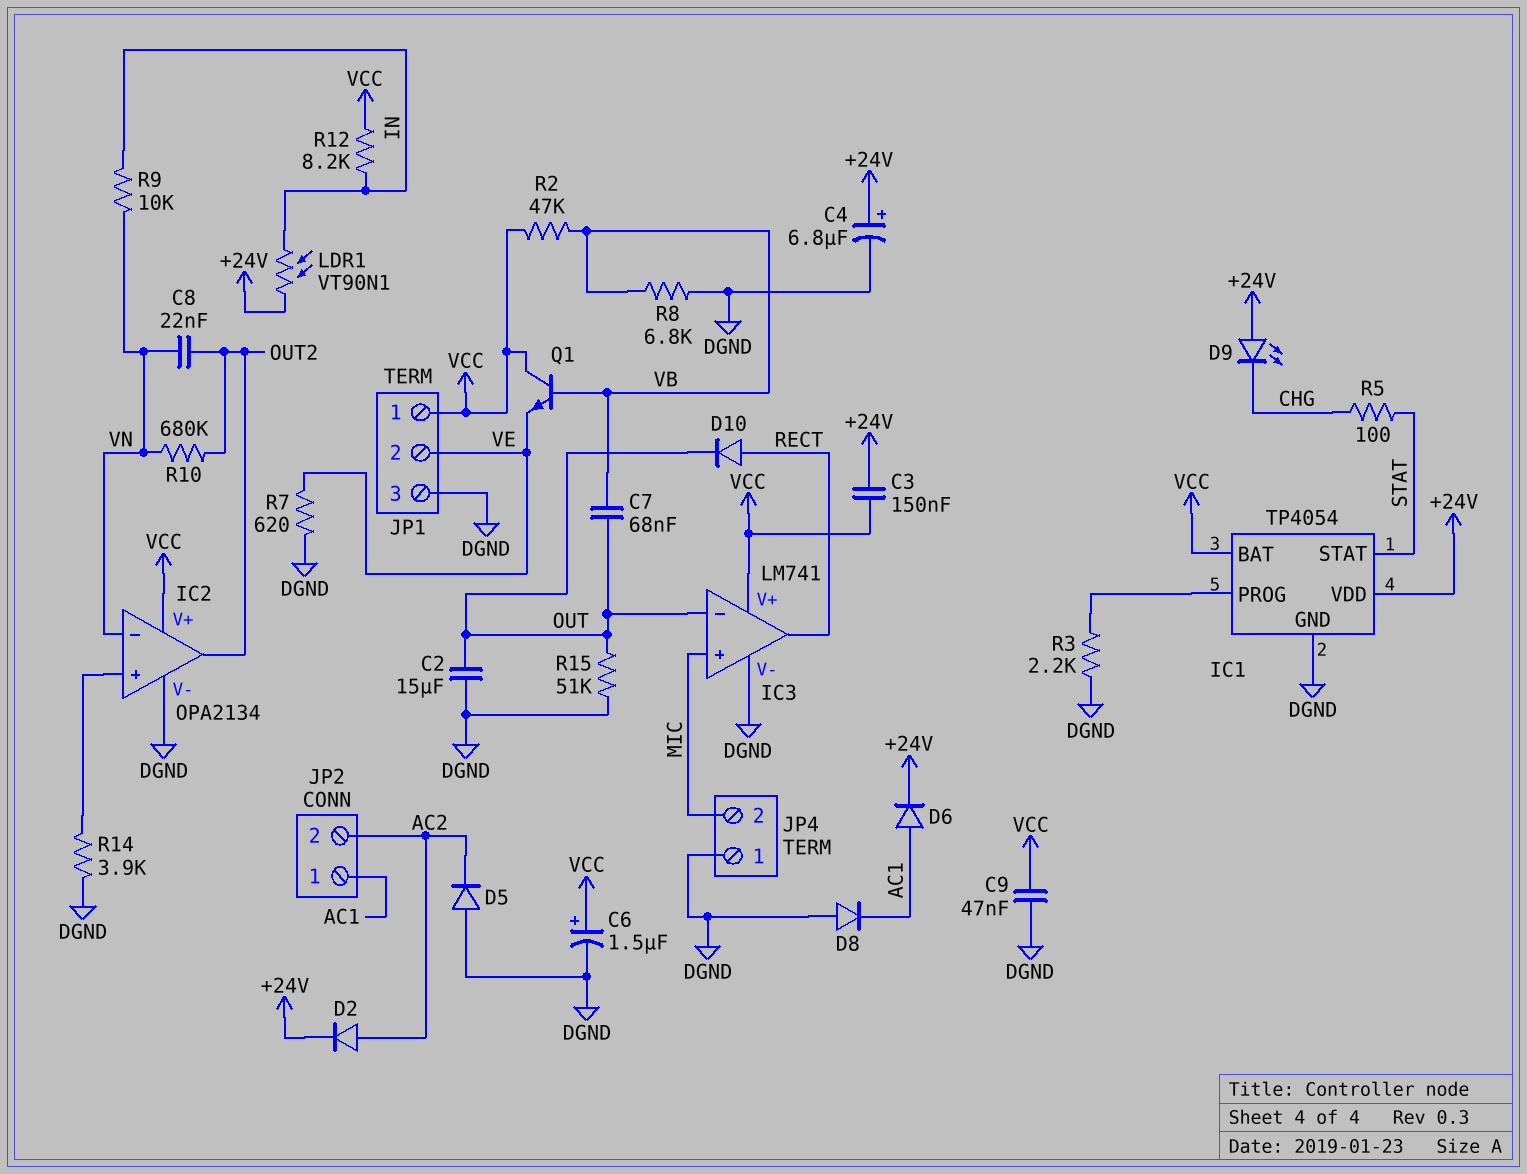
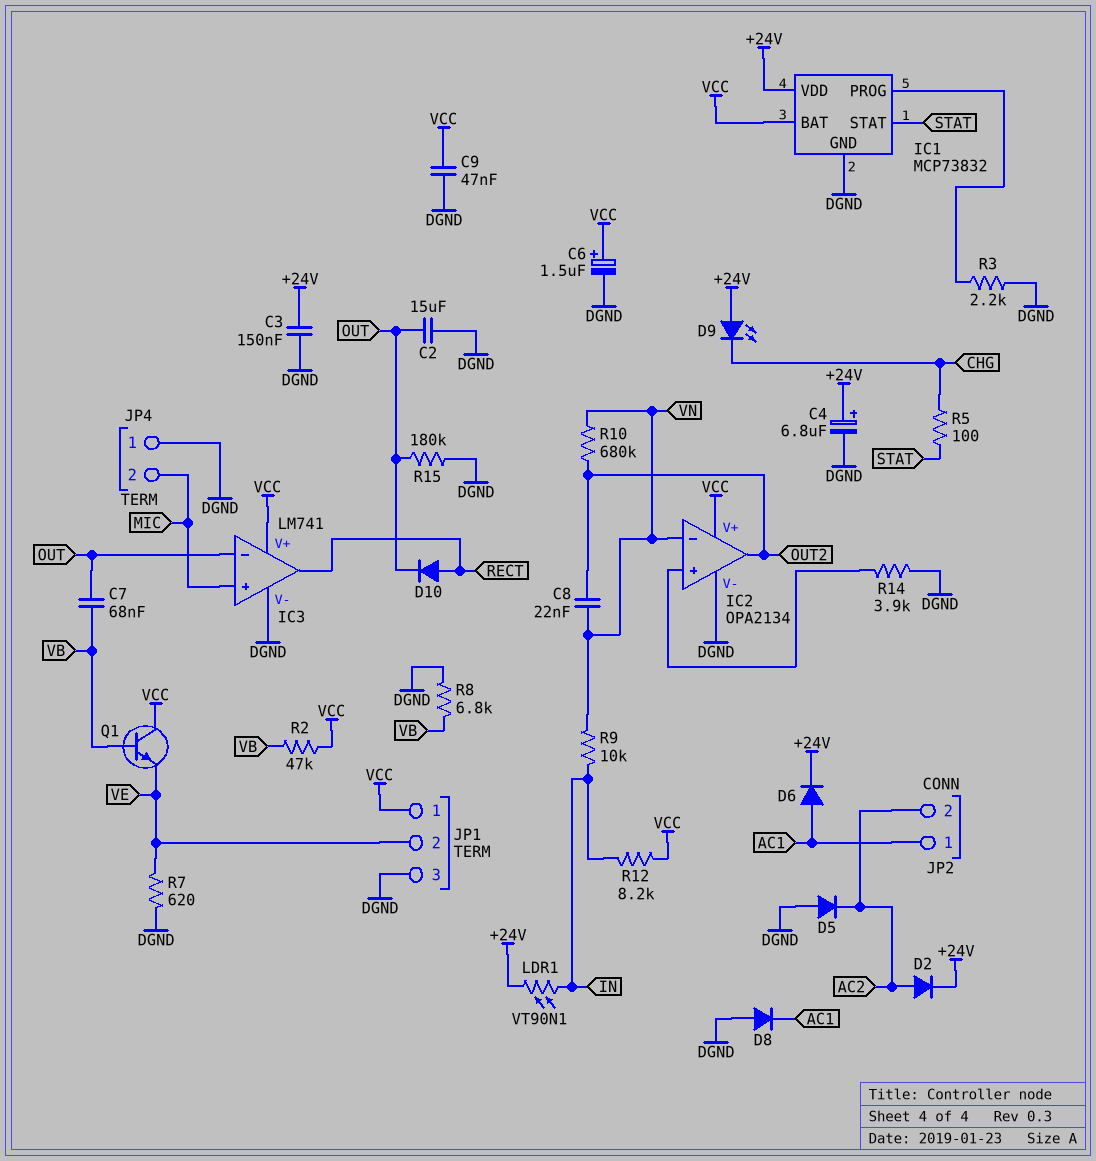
C3: 150nF (+24V, VCC) -> 150nF (+24V, DGND)
IC1: TP4054 -> MCP73832
R15: 51k (DGND, OUT) -> 180k (DGND, OUT)

